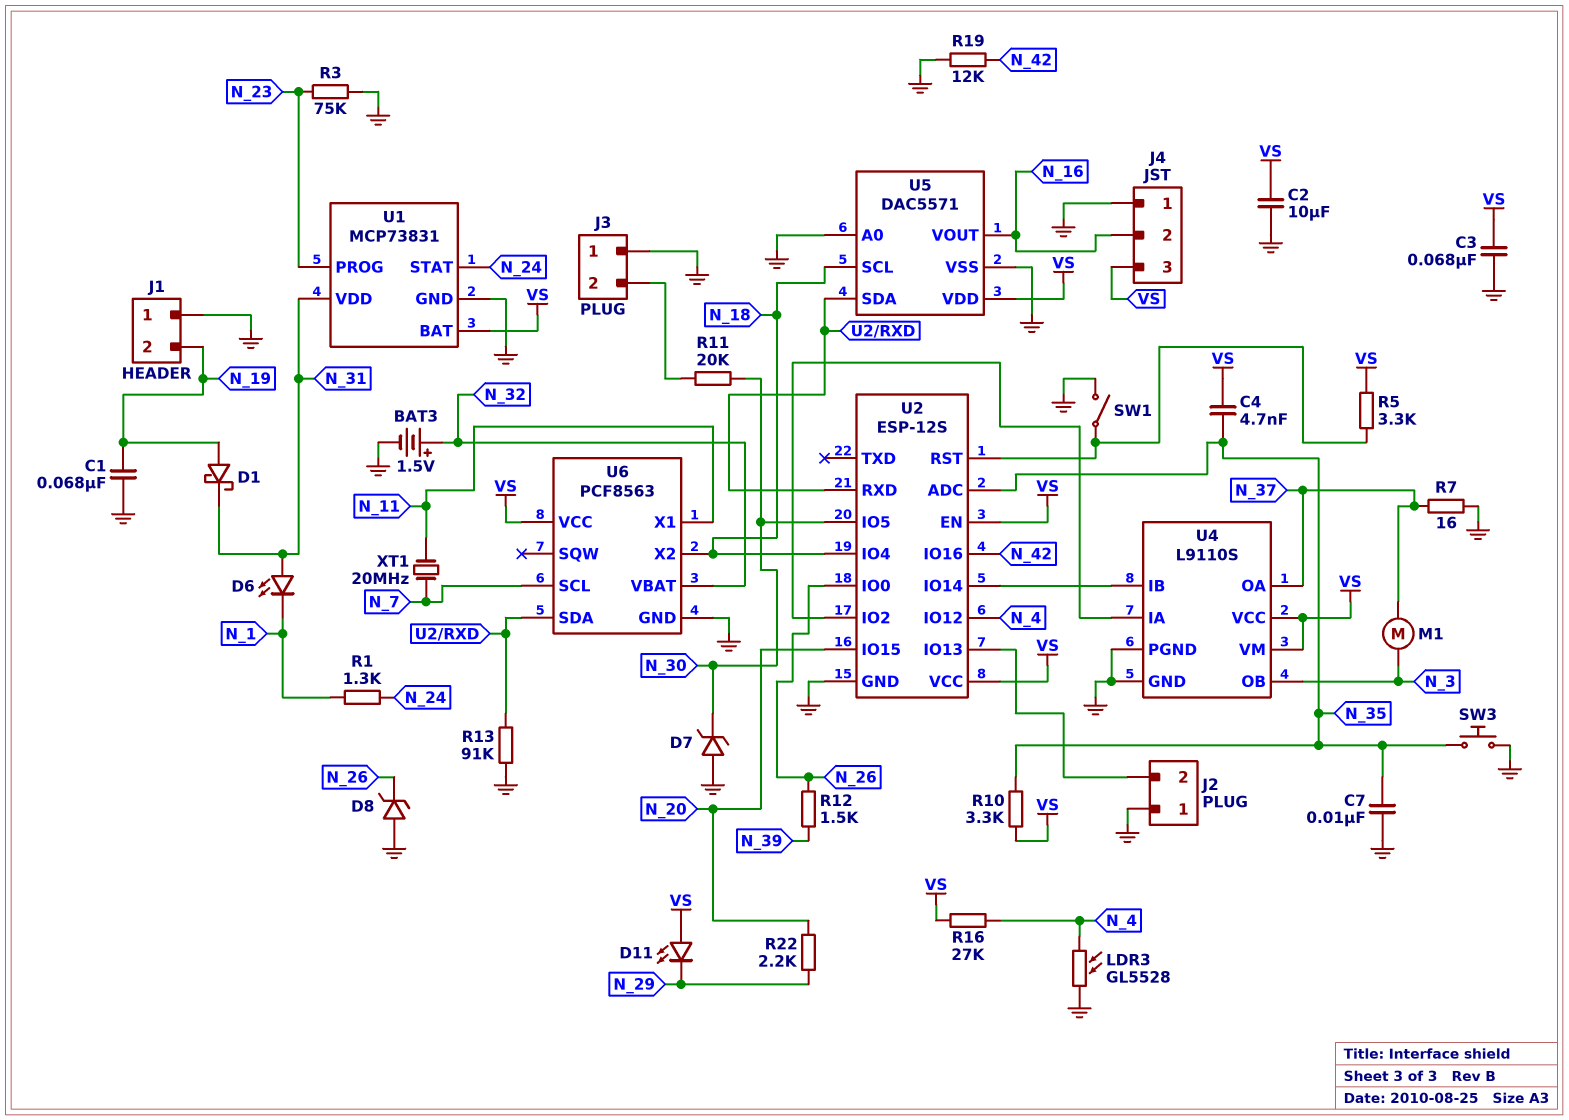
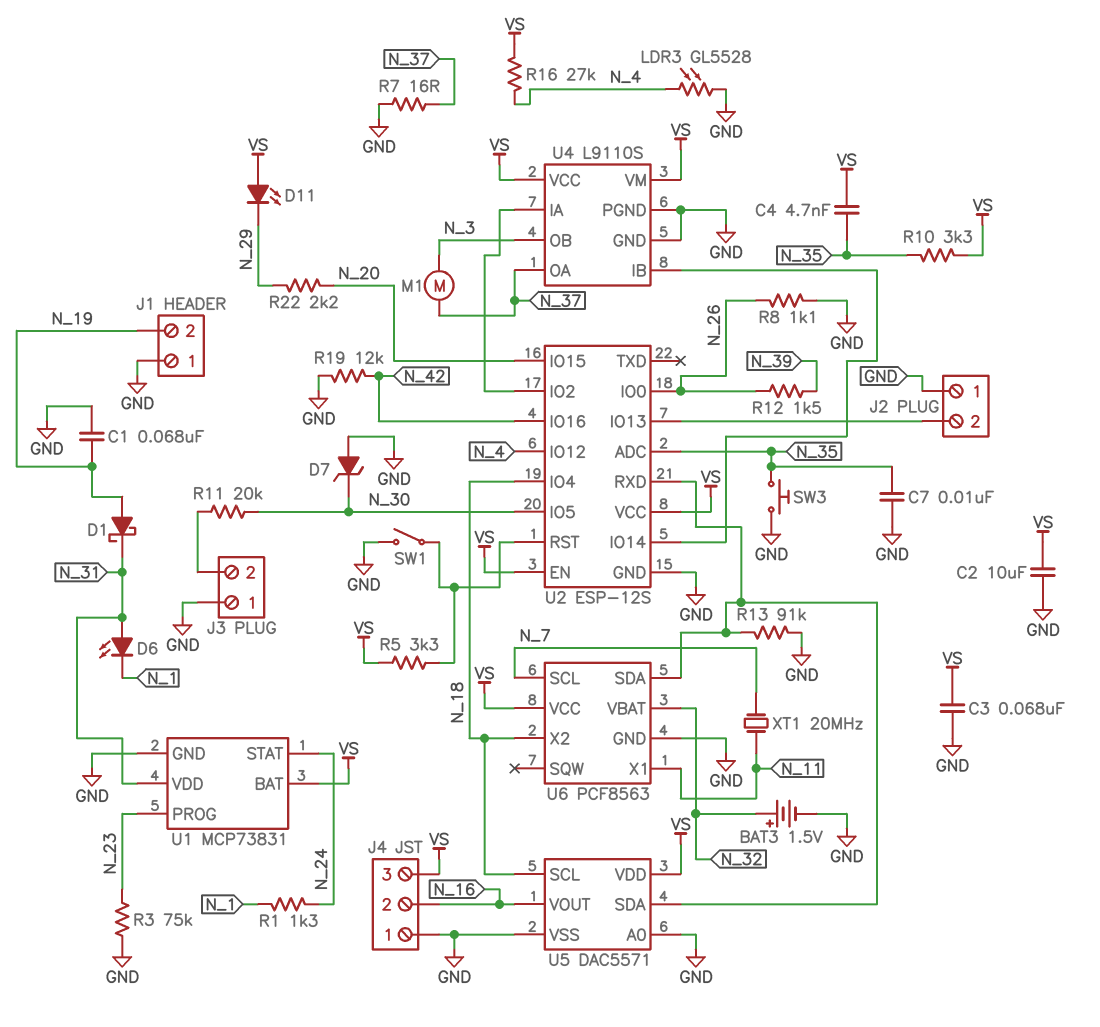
D8: zener (A GND, K N_26) -> none
R8: none -> 1.1k (GND, N_26)

